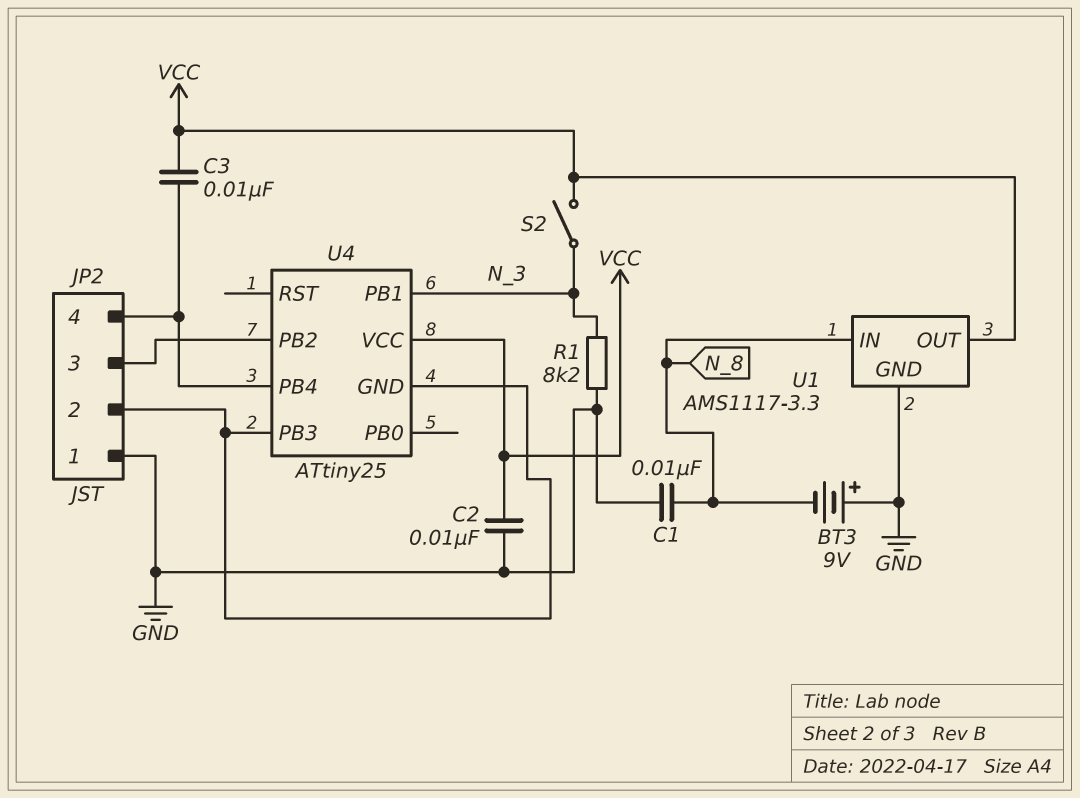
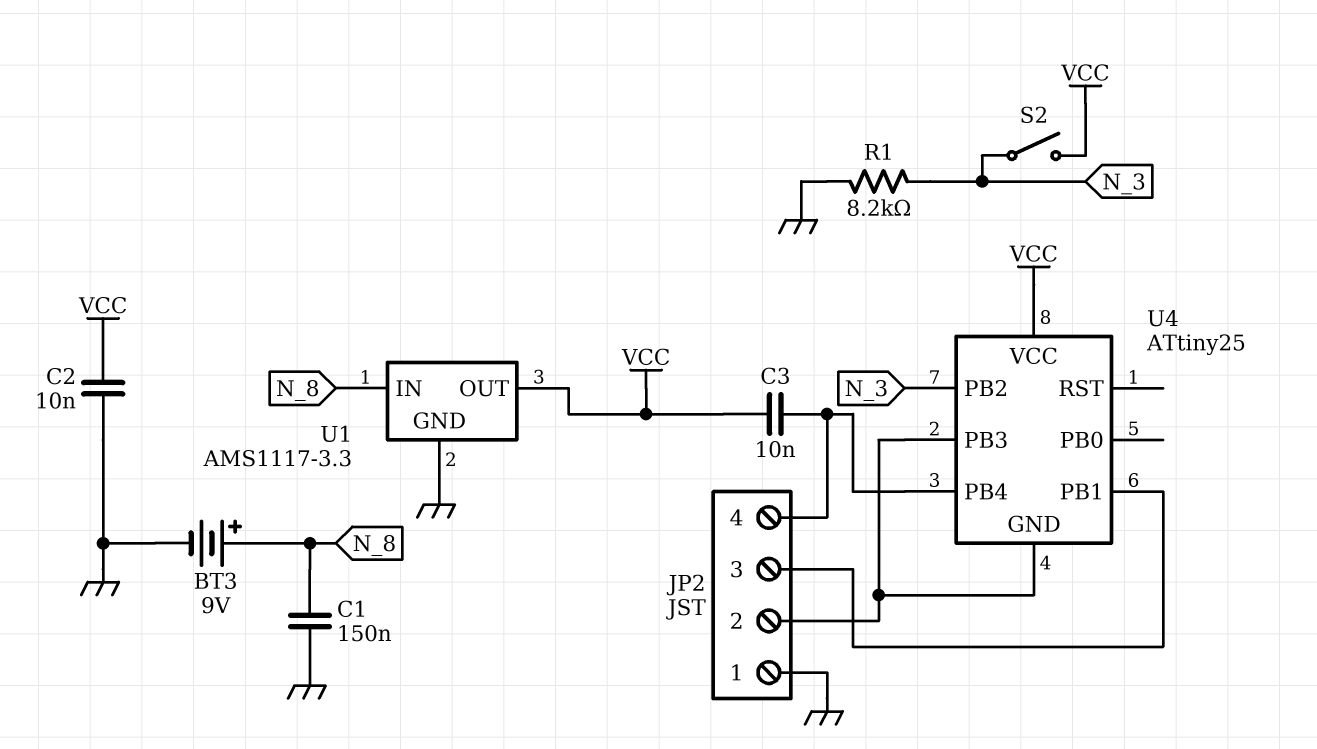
BT3: 9V (plus GND, minus N_8) -> 9V (plus N_8, minus GND)
C1: 10nF (GND, N_8) -> 150nF (GND, N_8)
U4 pin PB1: N_3 -> JP2/3
U4 pin PB2: JP2/3 -> N_3

